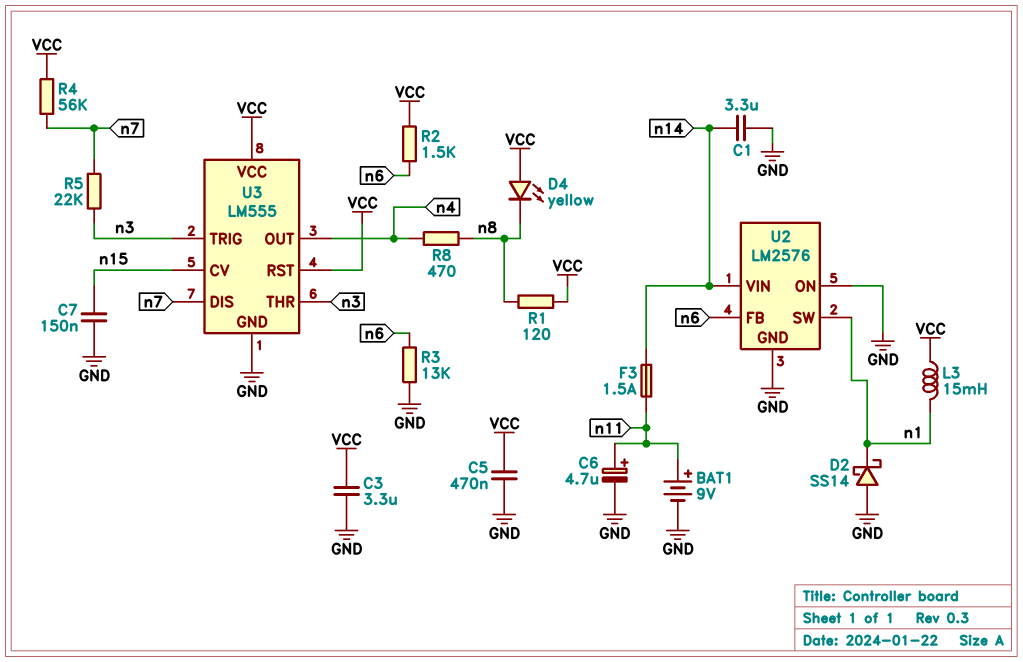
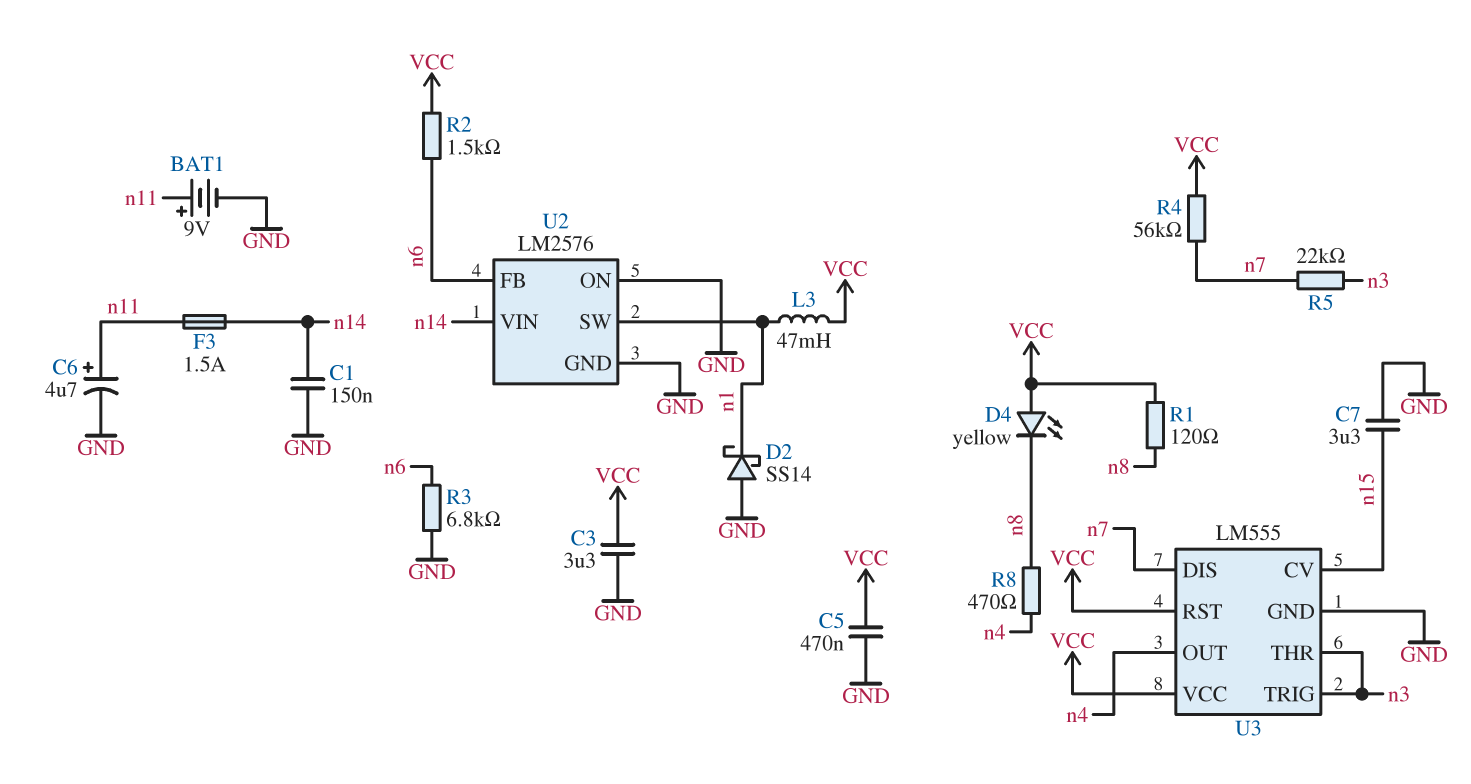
C1: 3.3uF (GND, n14) -> 150nF (GND, n14)
C7: 150nF (GND, n15) -> 3.3uF (GND, n15)
L3: 15mH (VCC, n1) -> 47mH (VCC, n1)
R3: 13k (GND, n6) -> 6.8k (GND, n6)

